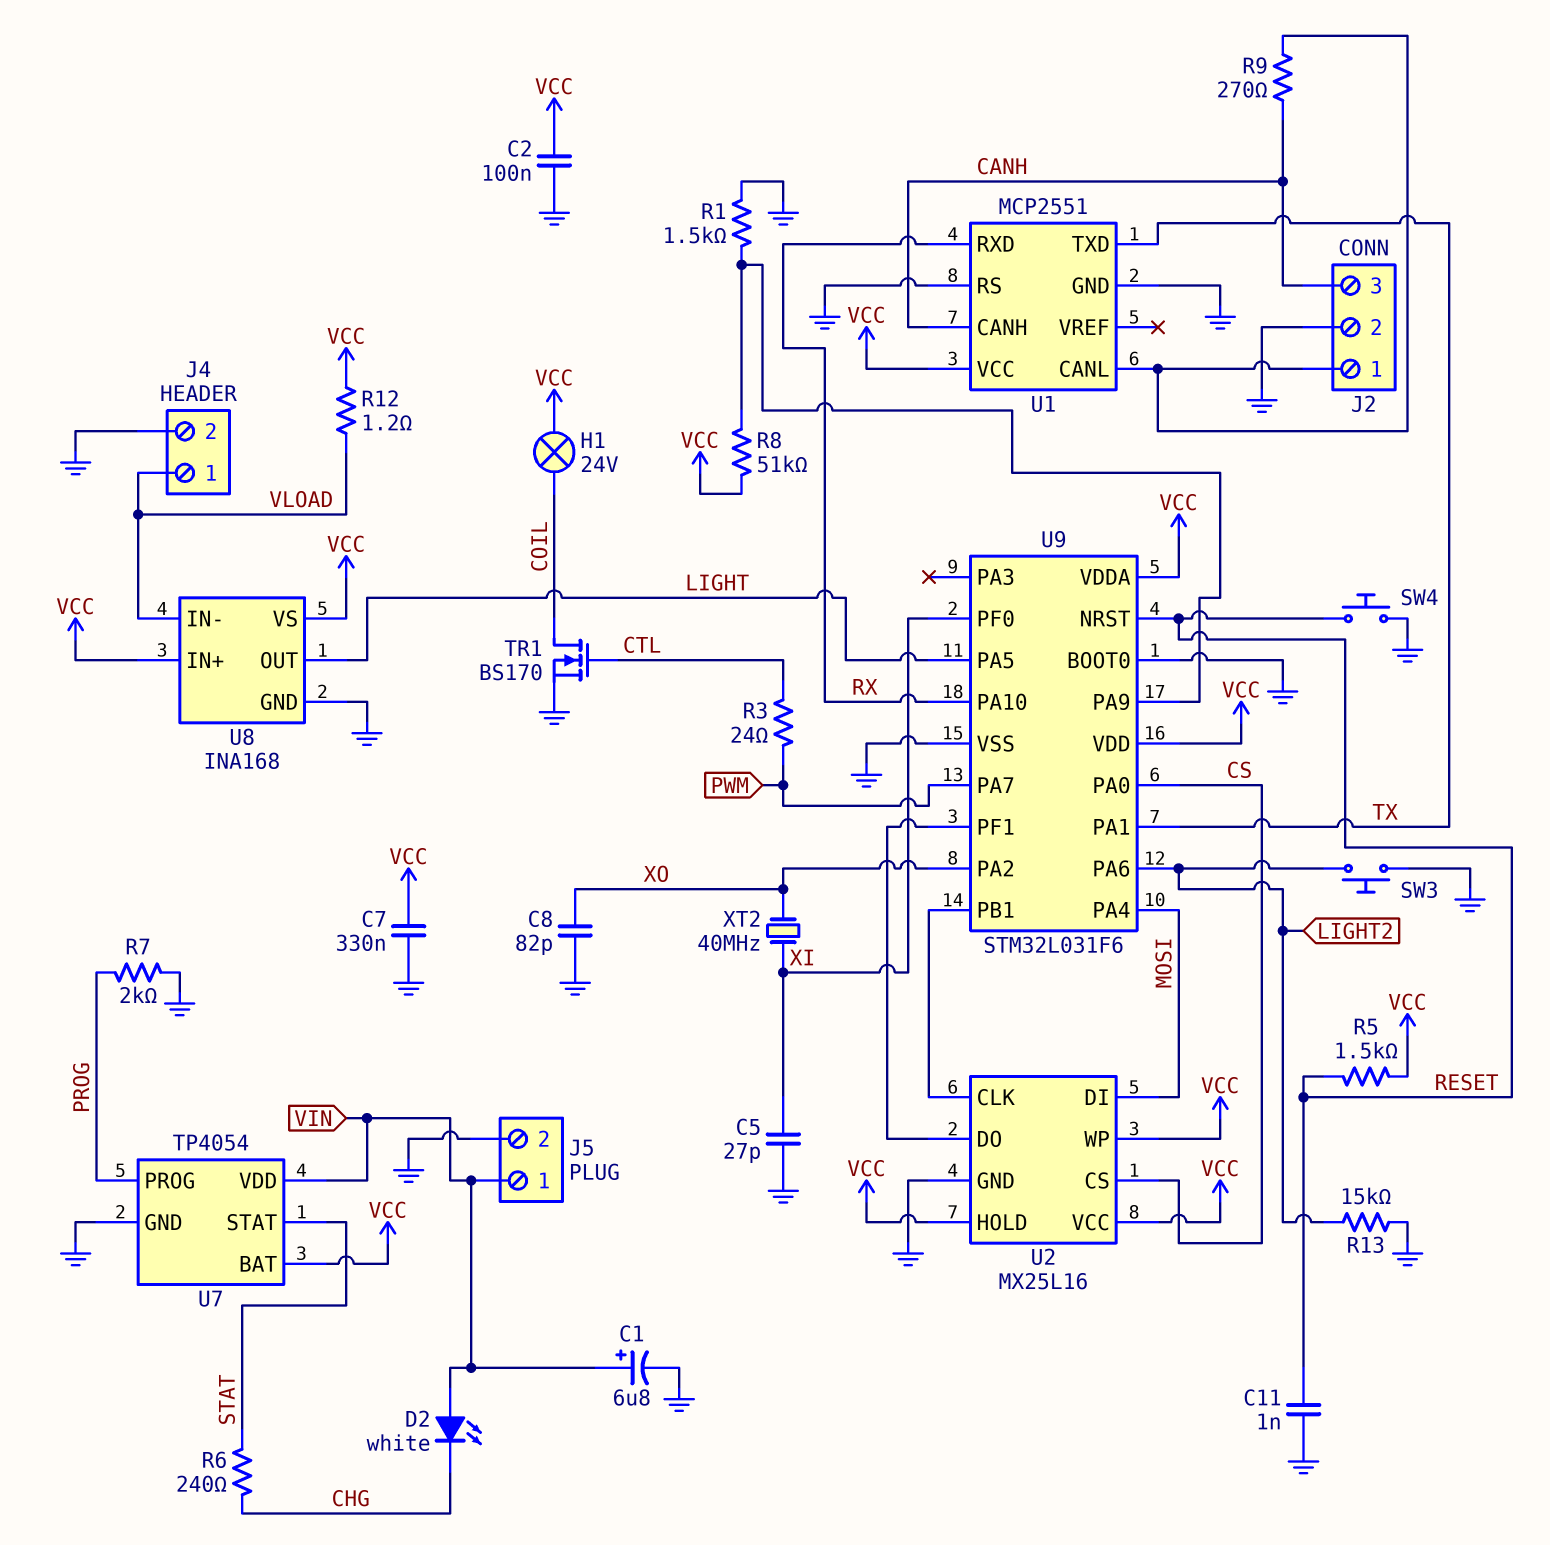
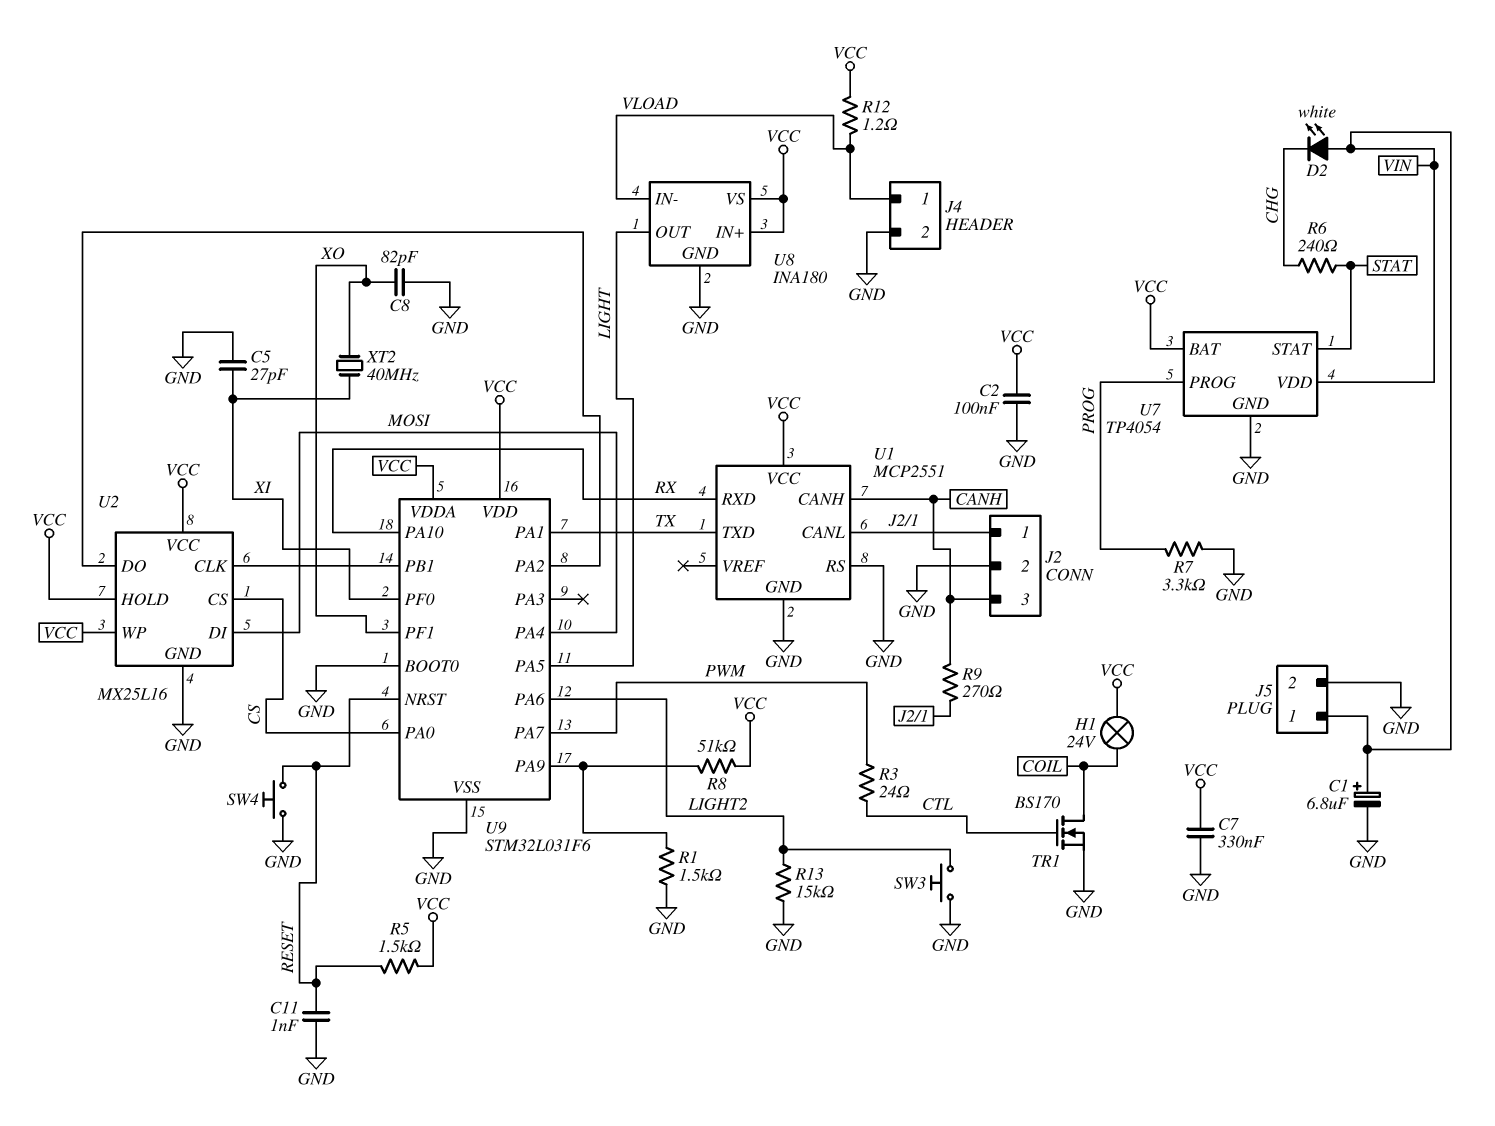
R7: 2k (GND, PROG) -> 3.3k (GND, PROG)
U8: INA168 -> INA180
U9 pin PA2: XO -> U2/DO
U9 pin PF1: U2/DO -> XO

